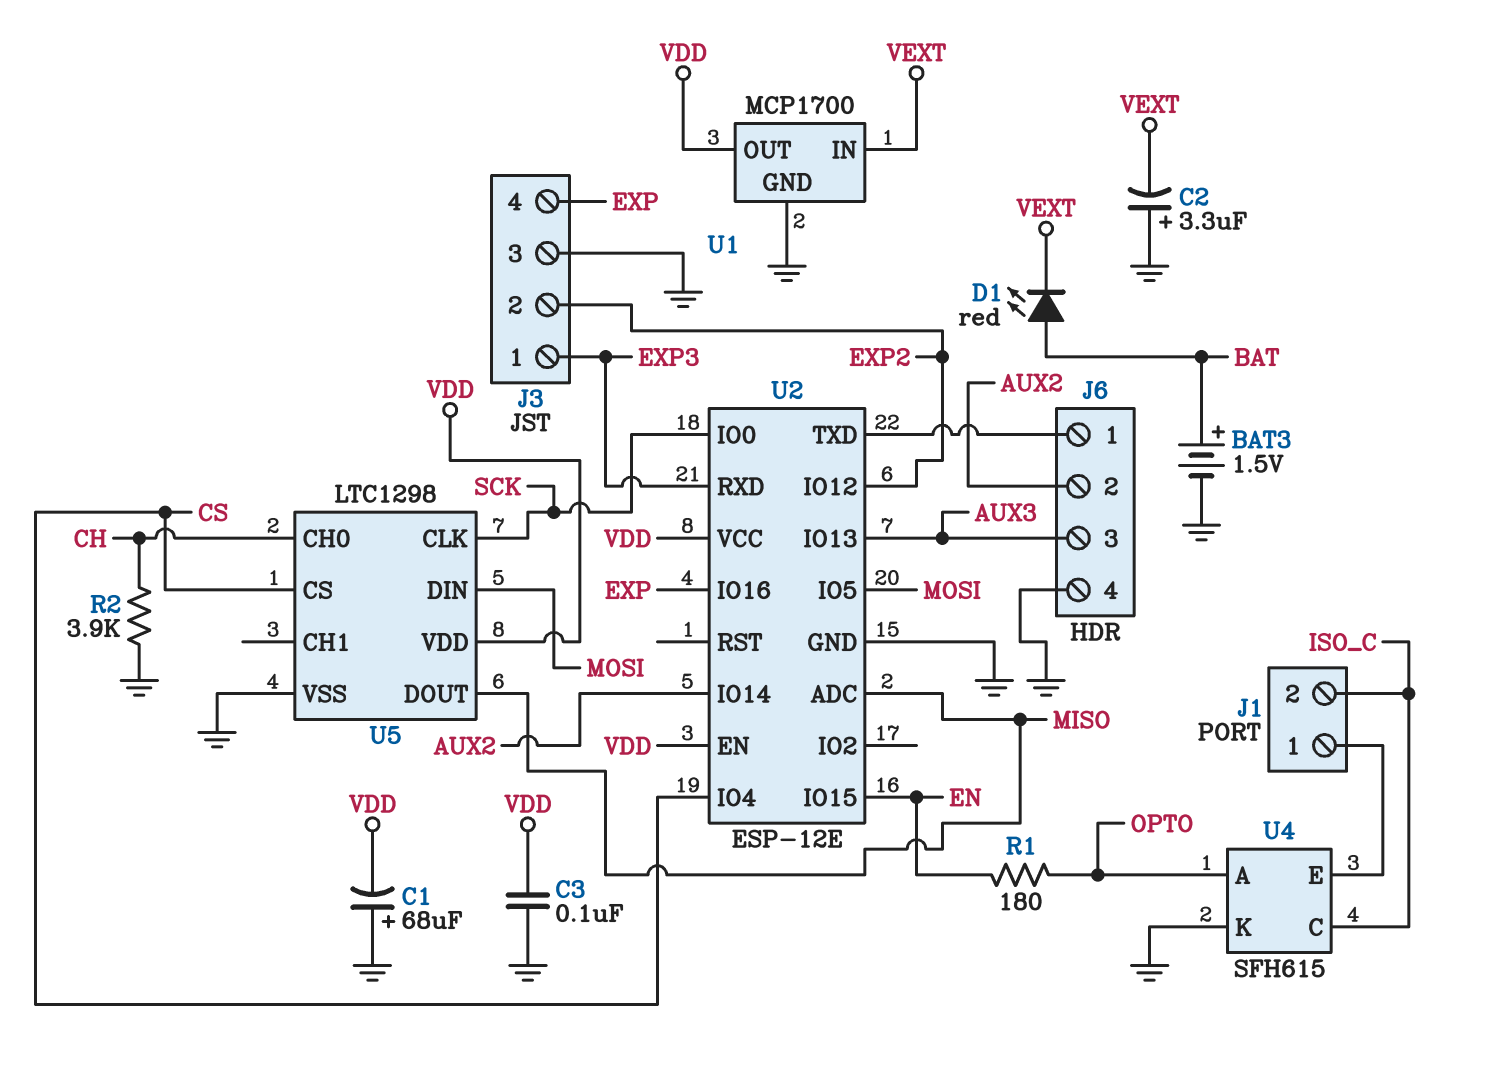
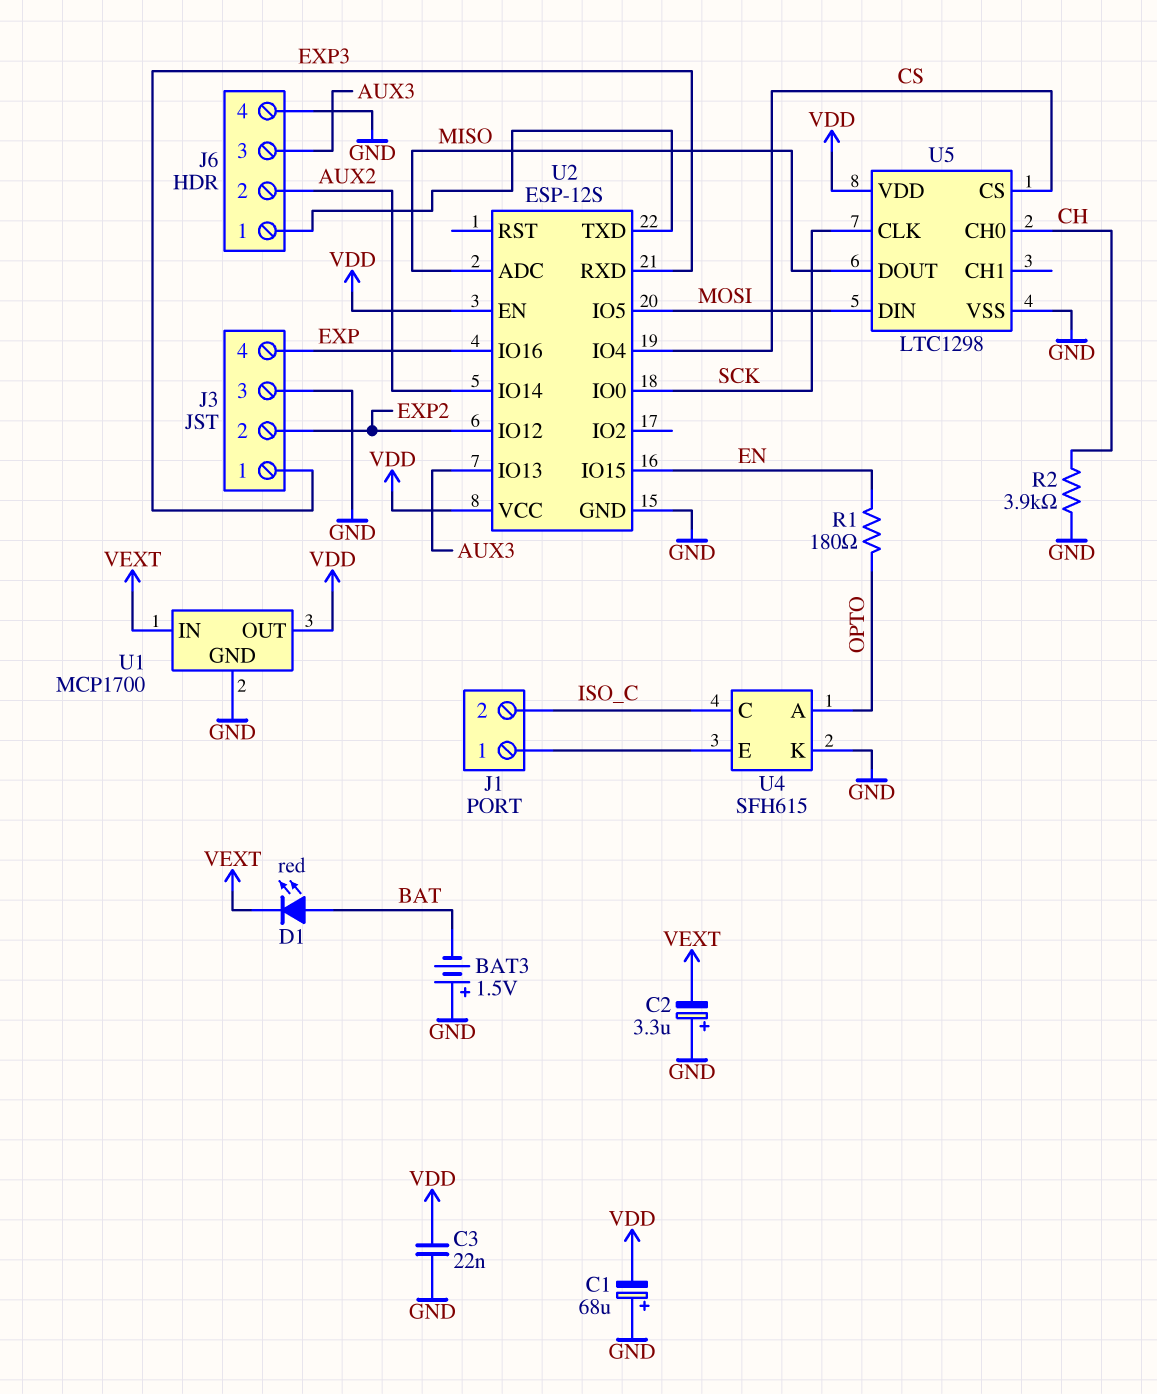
BAT3: 1.5V (plus BAT, minus GND) -> 1.5V (plus GND, minus BAT)
C3: 100nF (GND, VDD) -> 22nF (GND, VDD)
U2: ESP-12E -> ESP-12S

